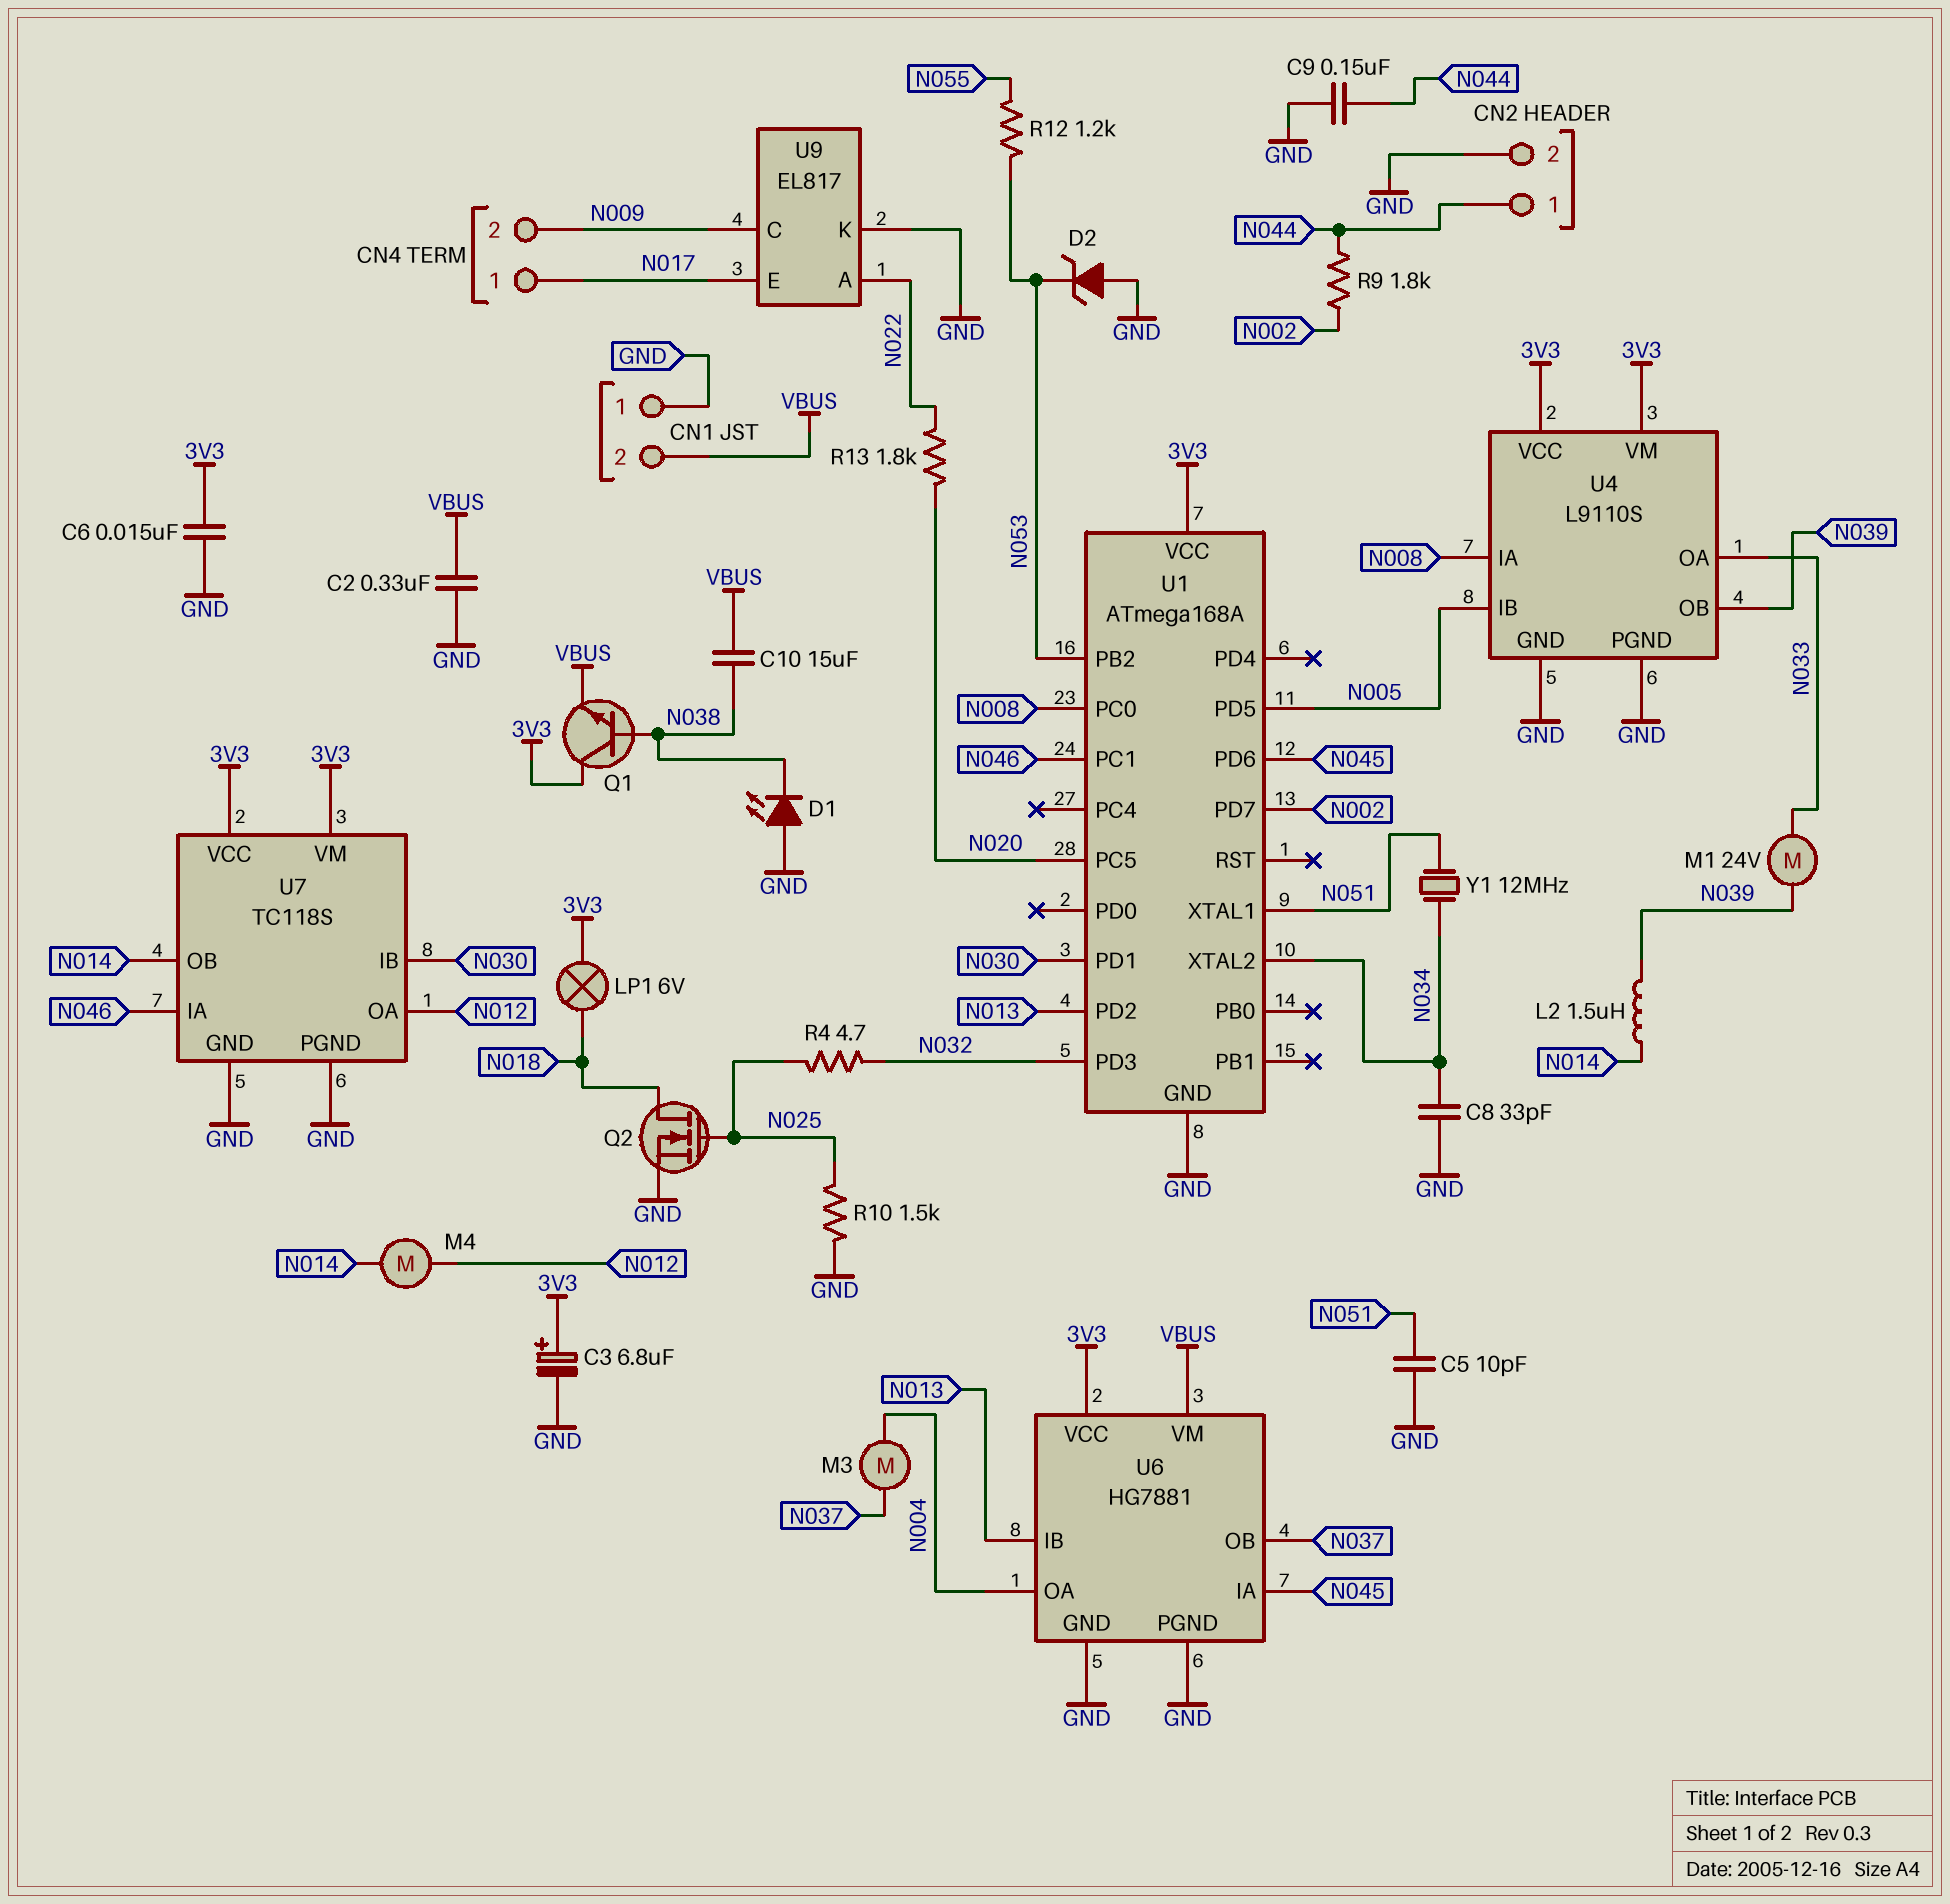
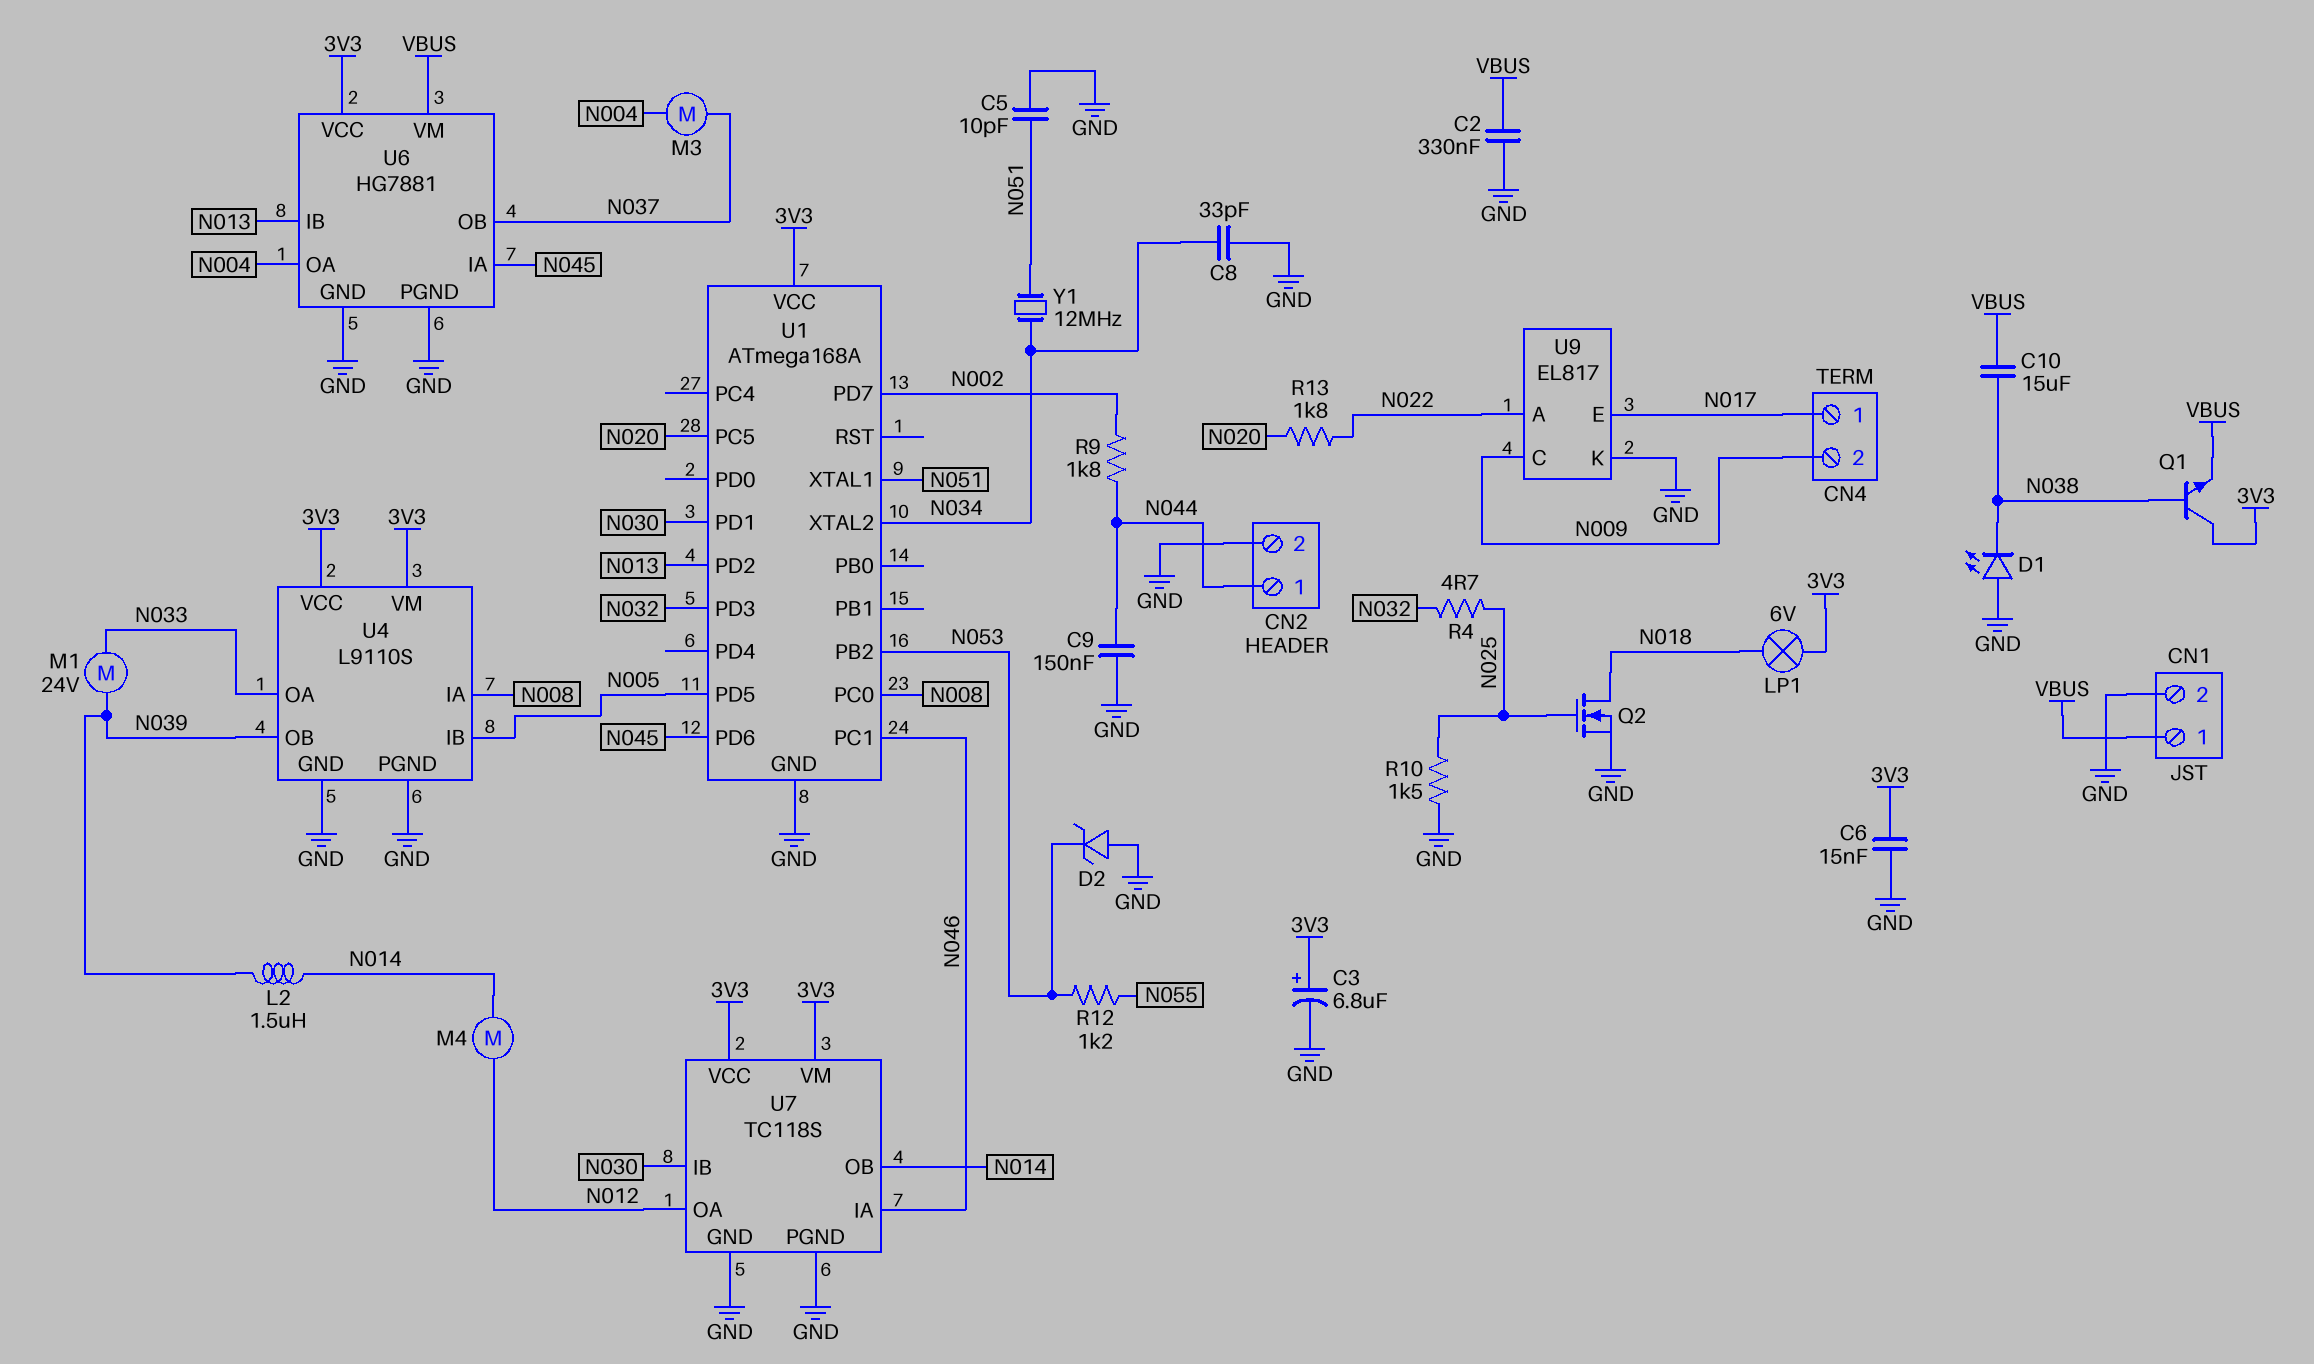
CN1 pin 1: GND -> VBUS
CN1 pin 2: VBUS -> GND

